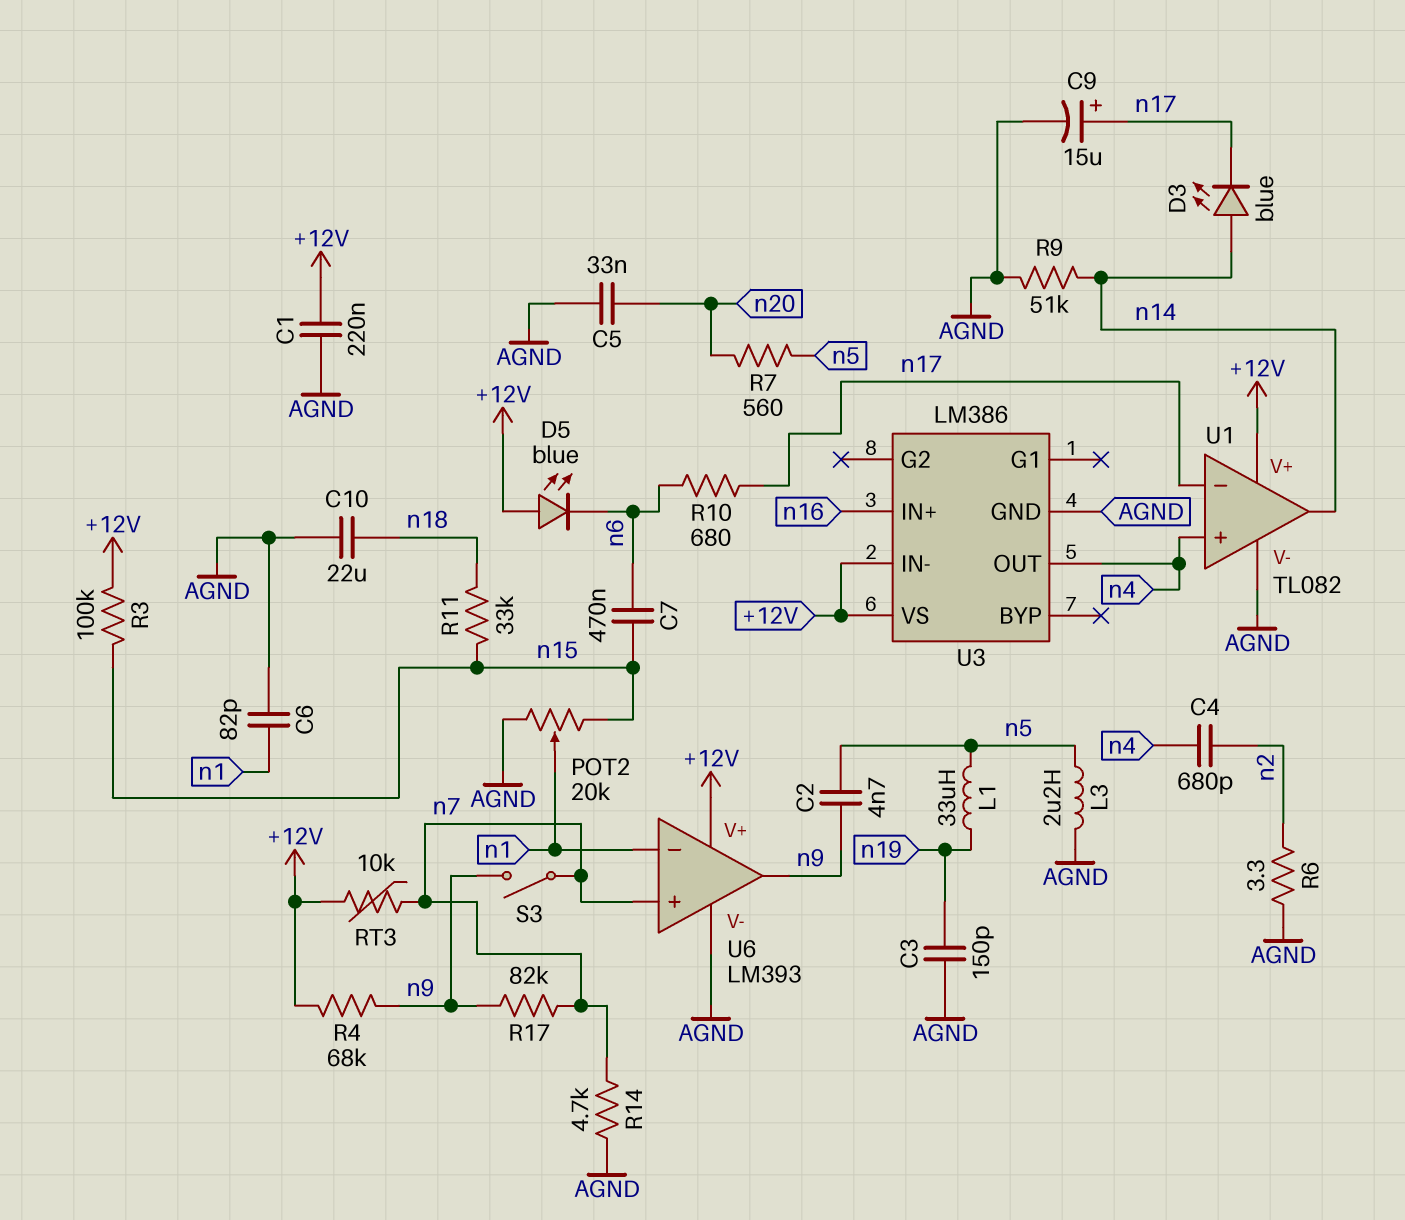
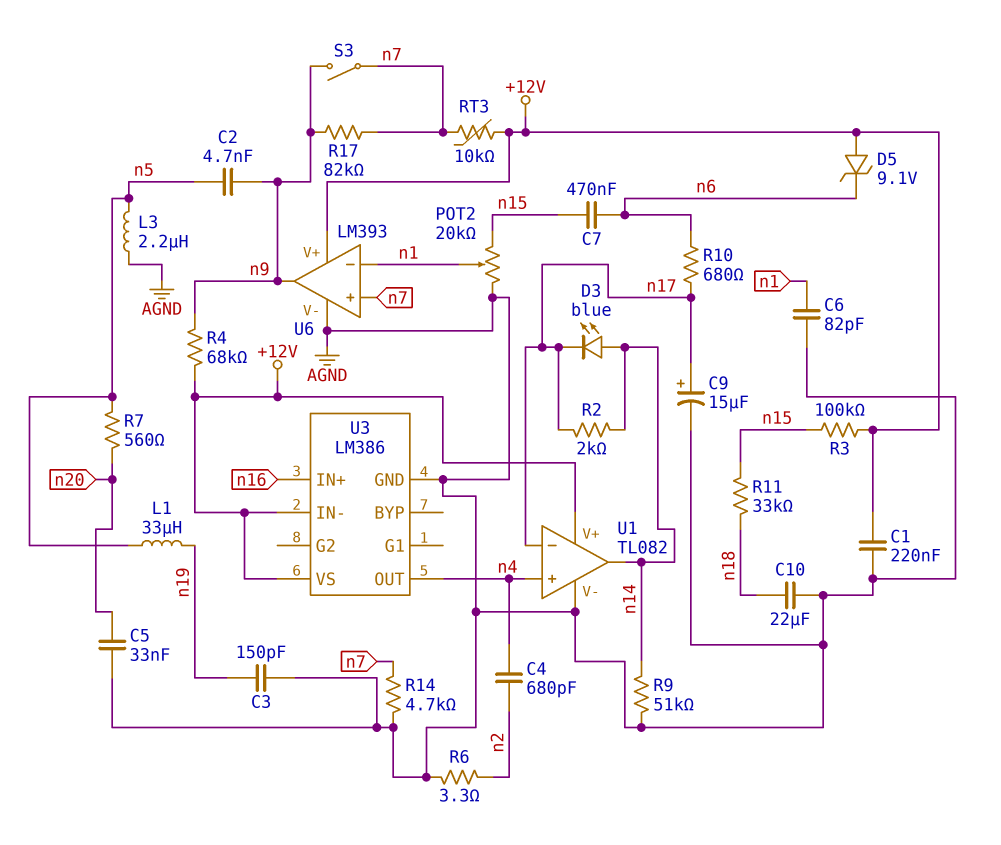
D5: LED blue (A +12V, K n6) -> zener 9.1V (A +12V, K n6)
R2: none -> 2k (n14, n17)

